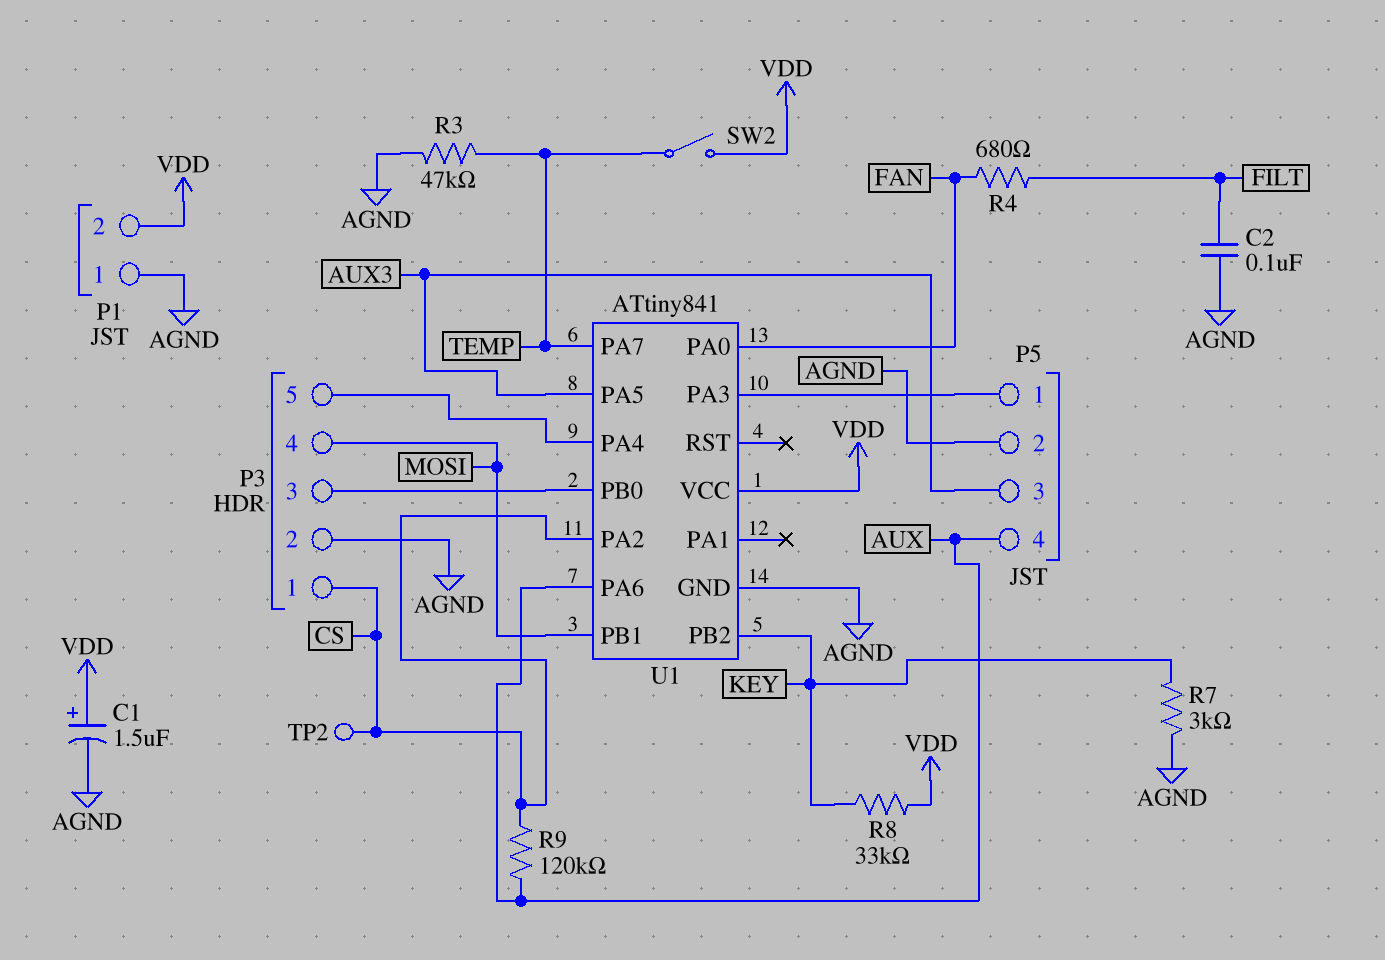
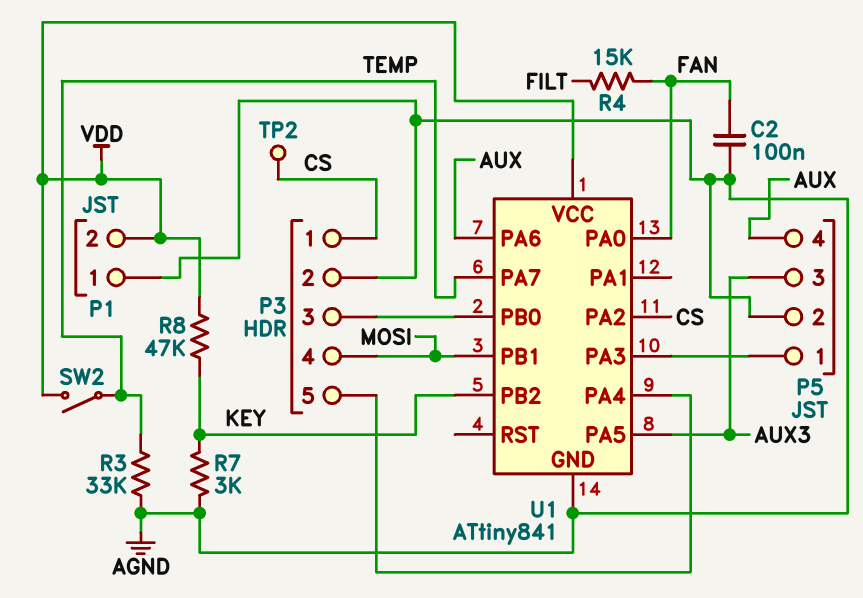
C1: 1.5uF (plus VDD, minus AGND) -> none
C2: 100nF (AGND, FILT) -> 100nF (AGND, FAN)
R3: 47k (AGND, TEMP) -> 33k (AGND, TEMP)
R4: 680 (FAN, FILT) -> 15k (FAN, FILT)
R8: 33k (KEY, VDD) -> 47k (KEY, VDD)
R9: 120k (AUX, CS) -> none

